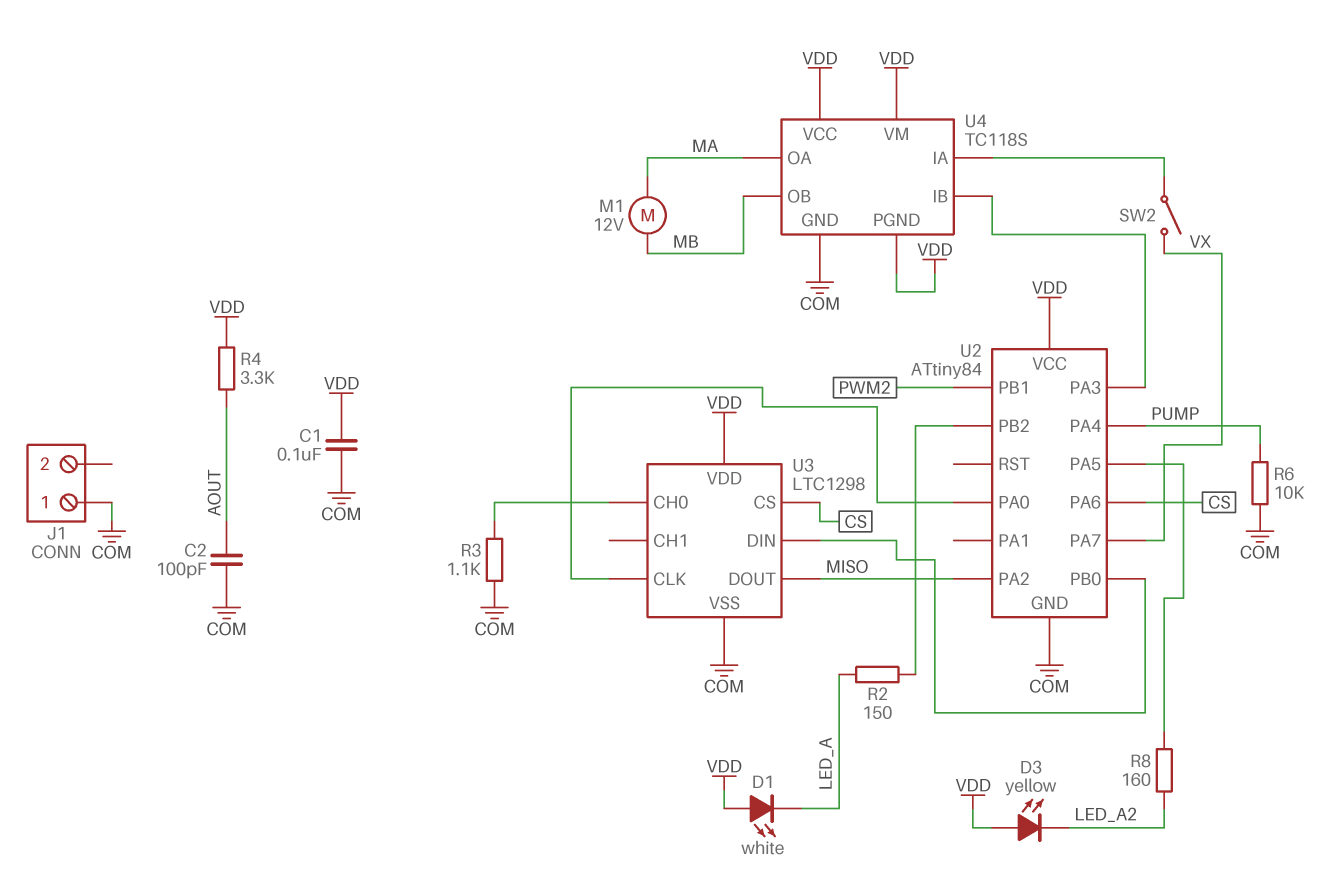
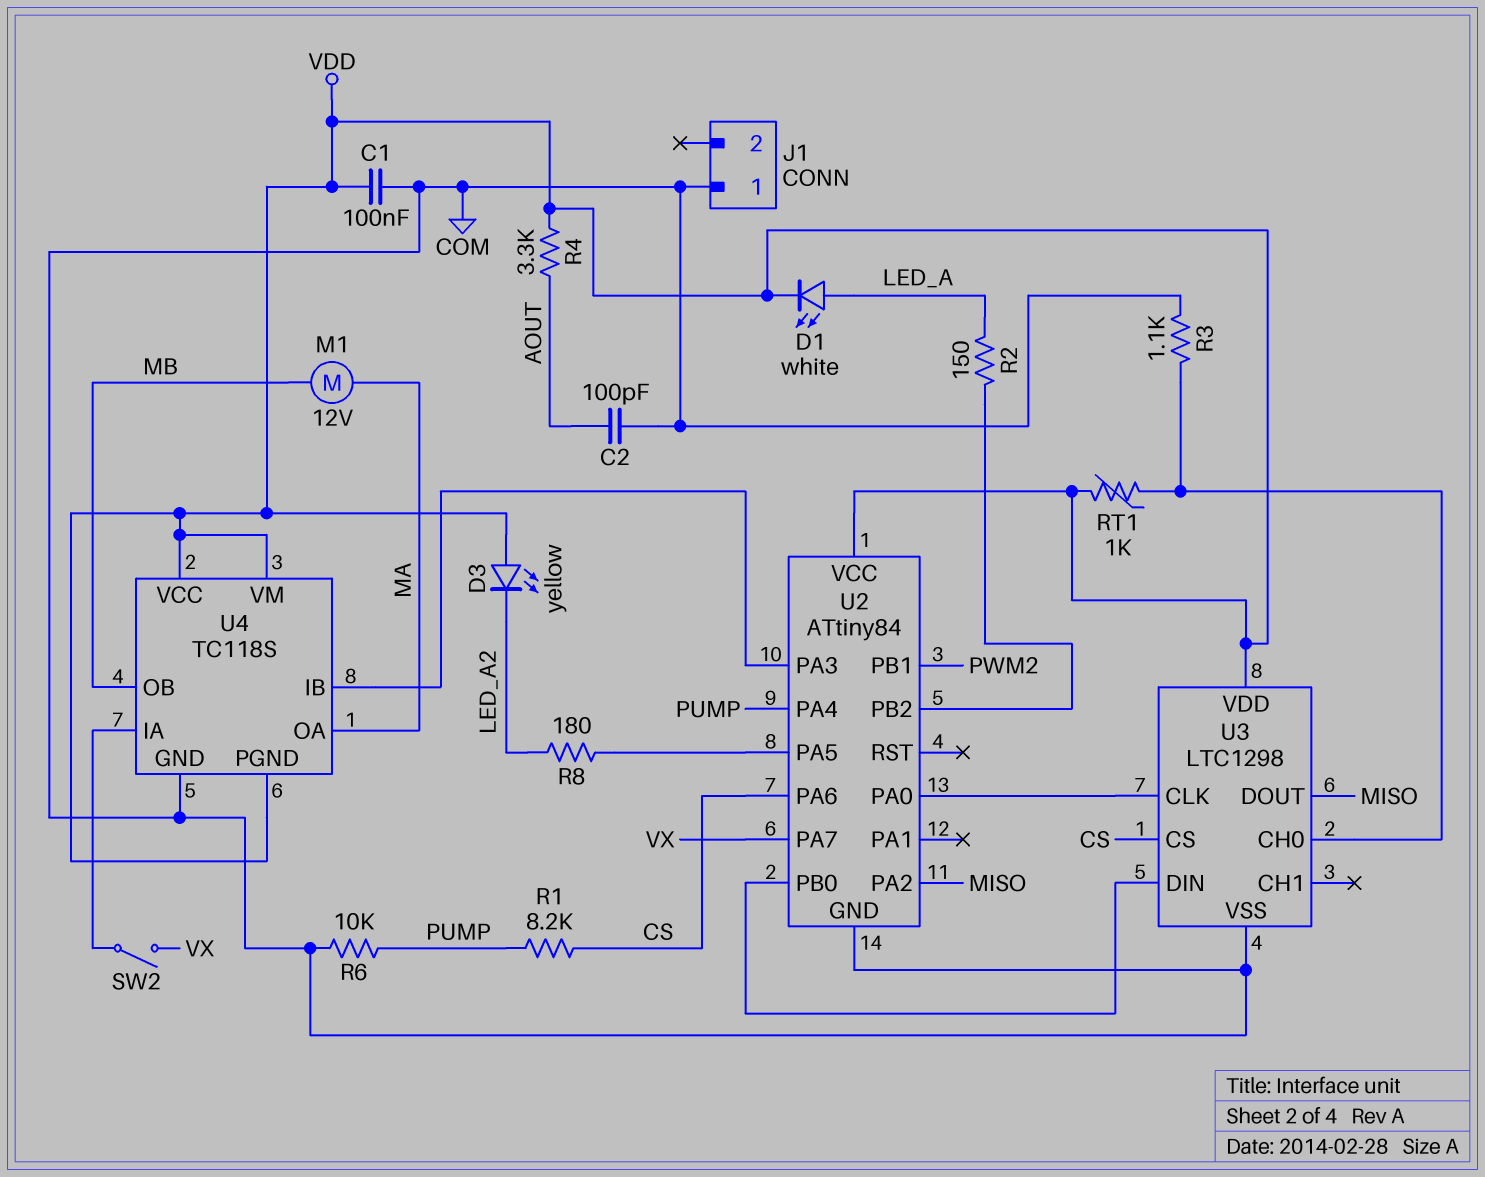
D1: LED white (A VDD, K LED_A) -> LED white (A LED_A, K VDD)
R1: none -> 8.2k (CS, PUMP)
R8: 160 (LED_A2, U2/PA5) -> 180 (LED_A2, U2/PA5)
RT1: none -> 1k (U3/CH0, VDD)

